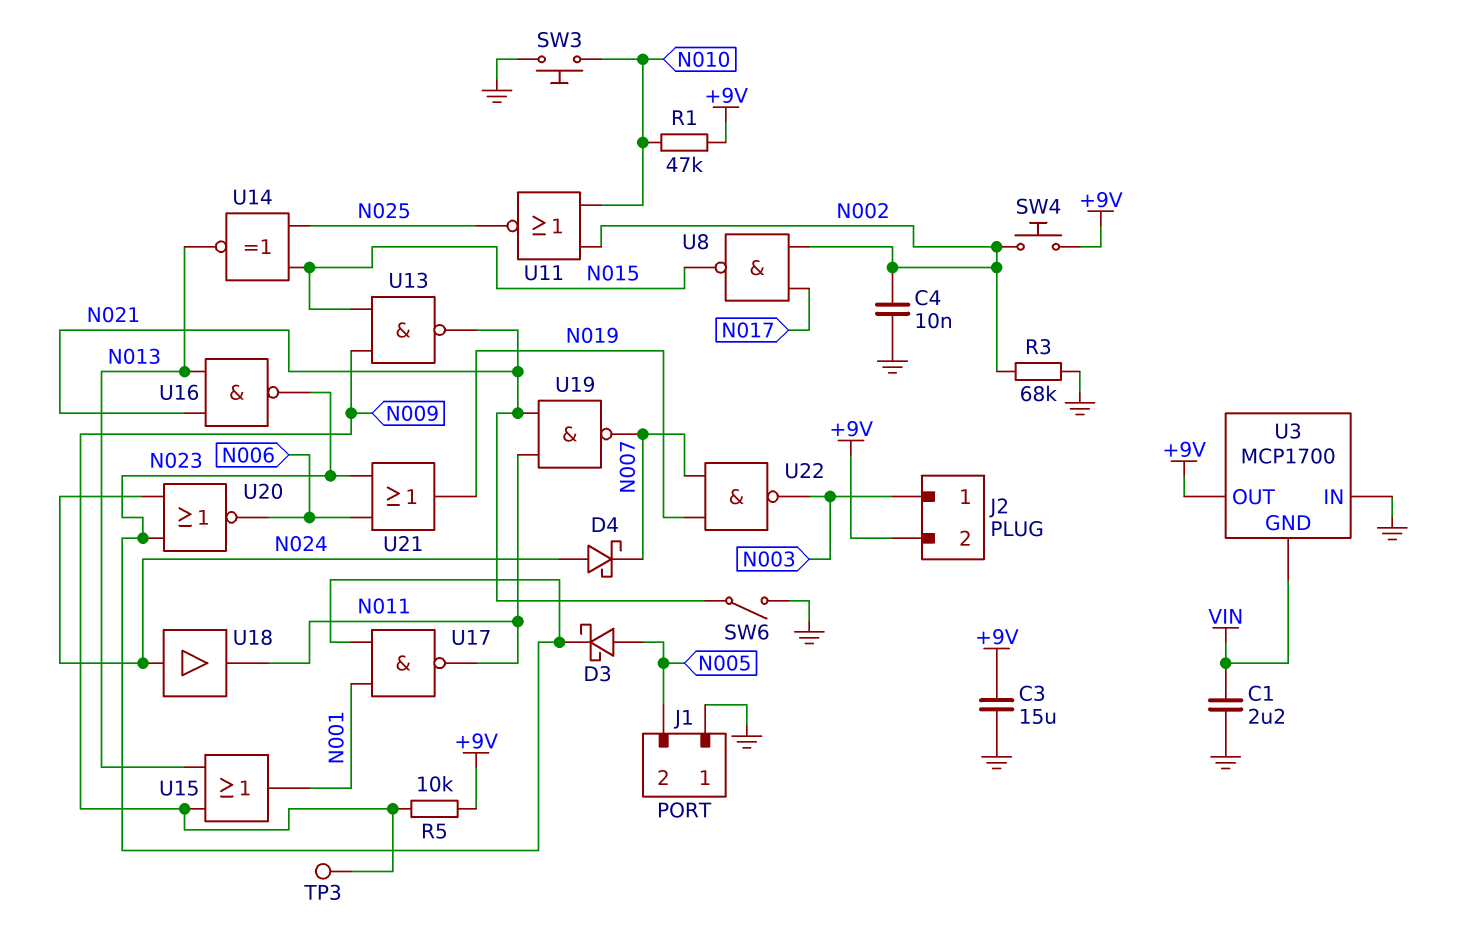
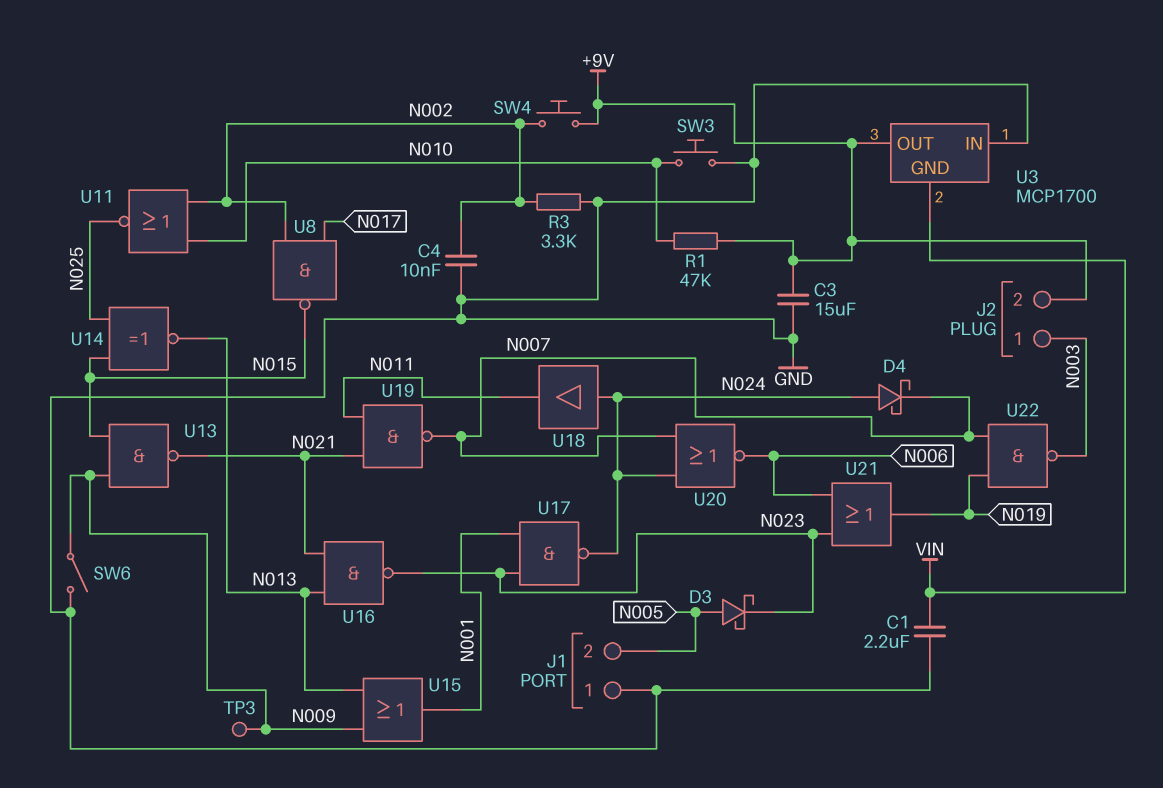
R3: 68k (GND, N002) -> 3.3k (GND, N002)
R5: 10k (+9V, N009) -> none
SW6: switch (GND, N021) -> switch (GND, N009)
U17: NAND (in N001, in N023, out N011) -> NAND (in N001, in N023, out N024)
U20: NOR (in N023, in N024, out N006) -> NOR (in N007, in N024, out N006)

